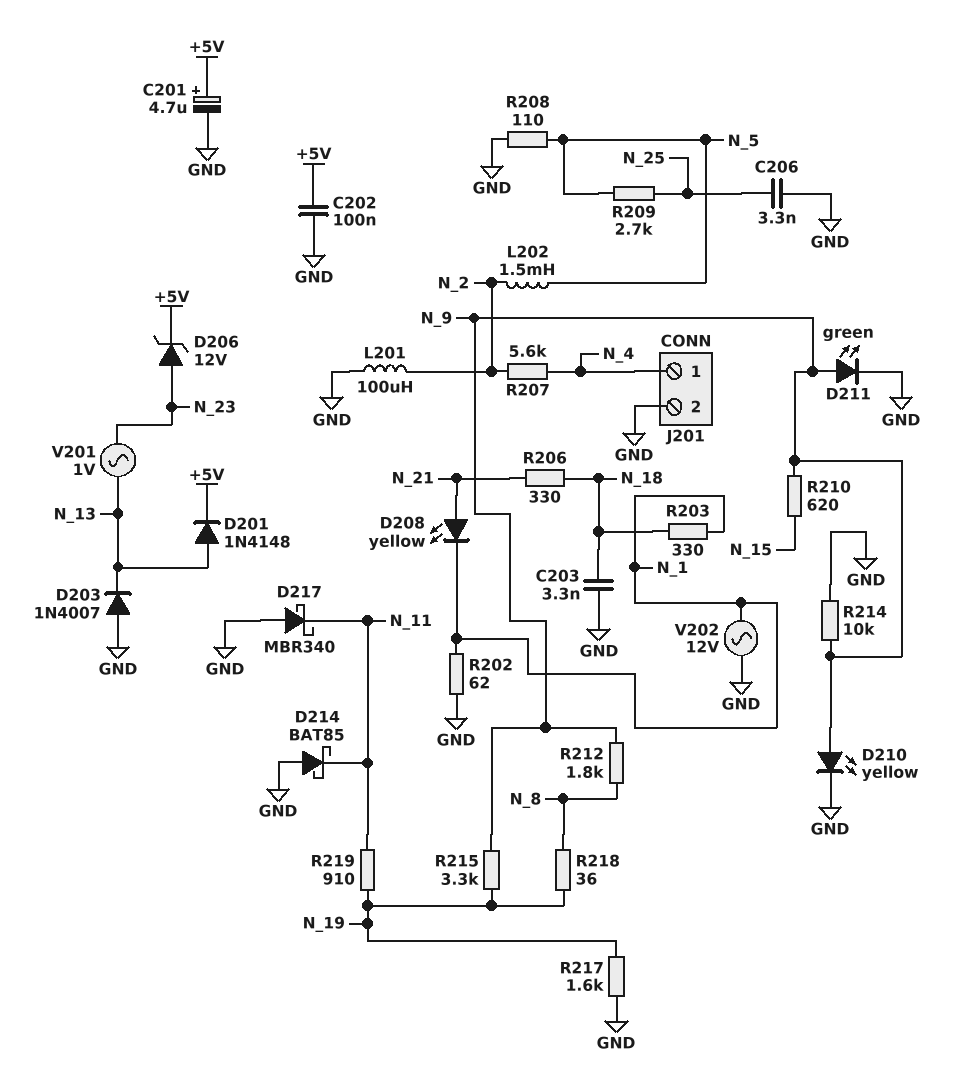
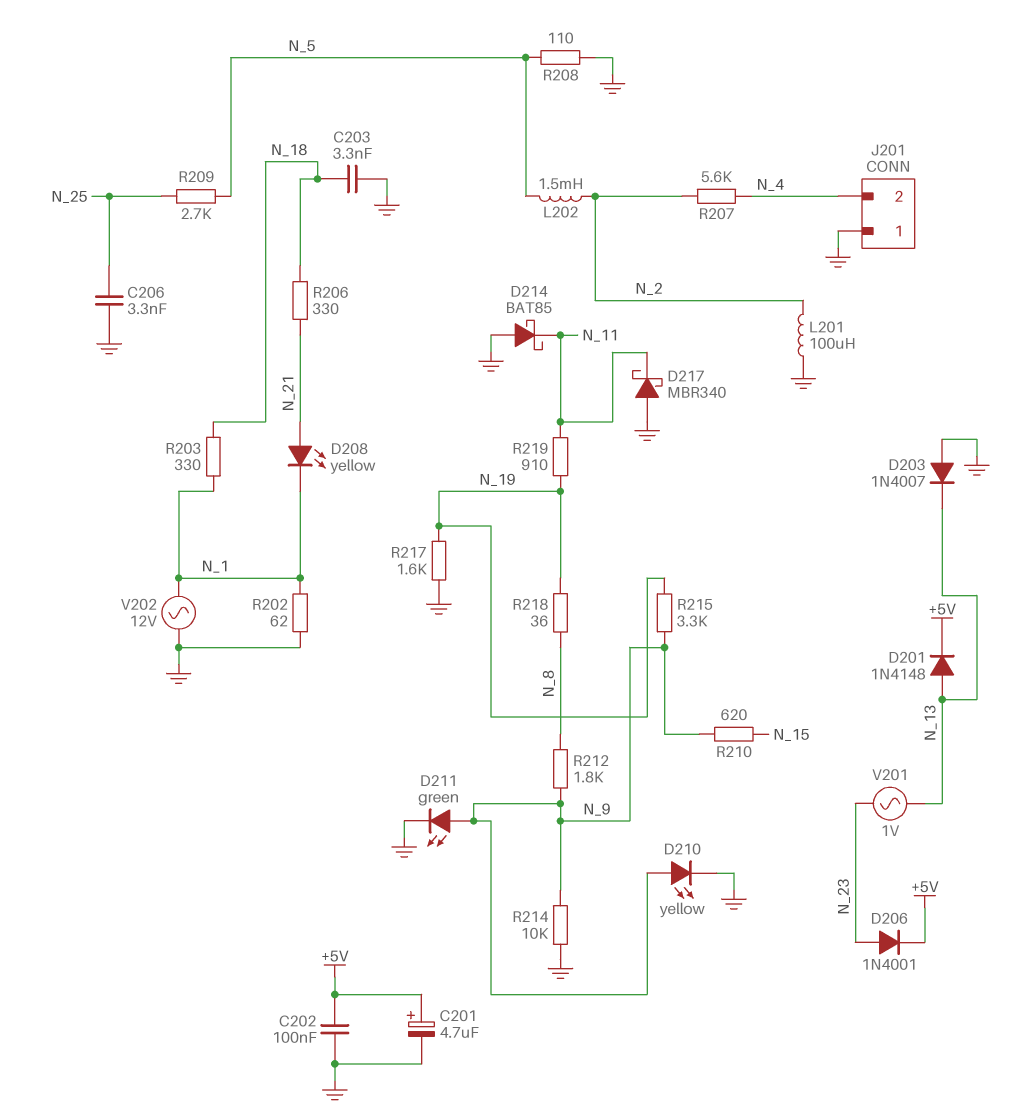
D206: zener 12V (A N_23, K +5V) -> diode 1N4001 (A N_23, K +5V)
J201 pin 1: N_4 -> GND
J201 pin 2: GND -> N_4

